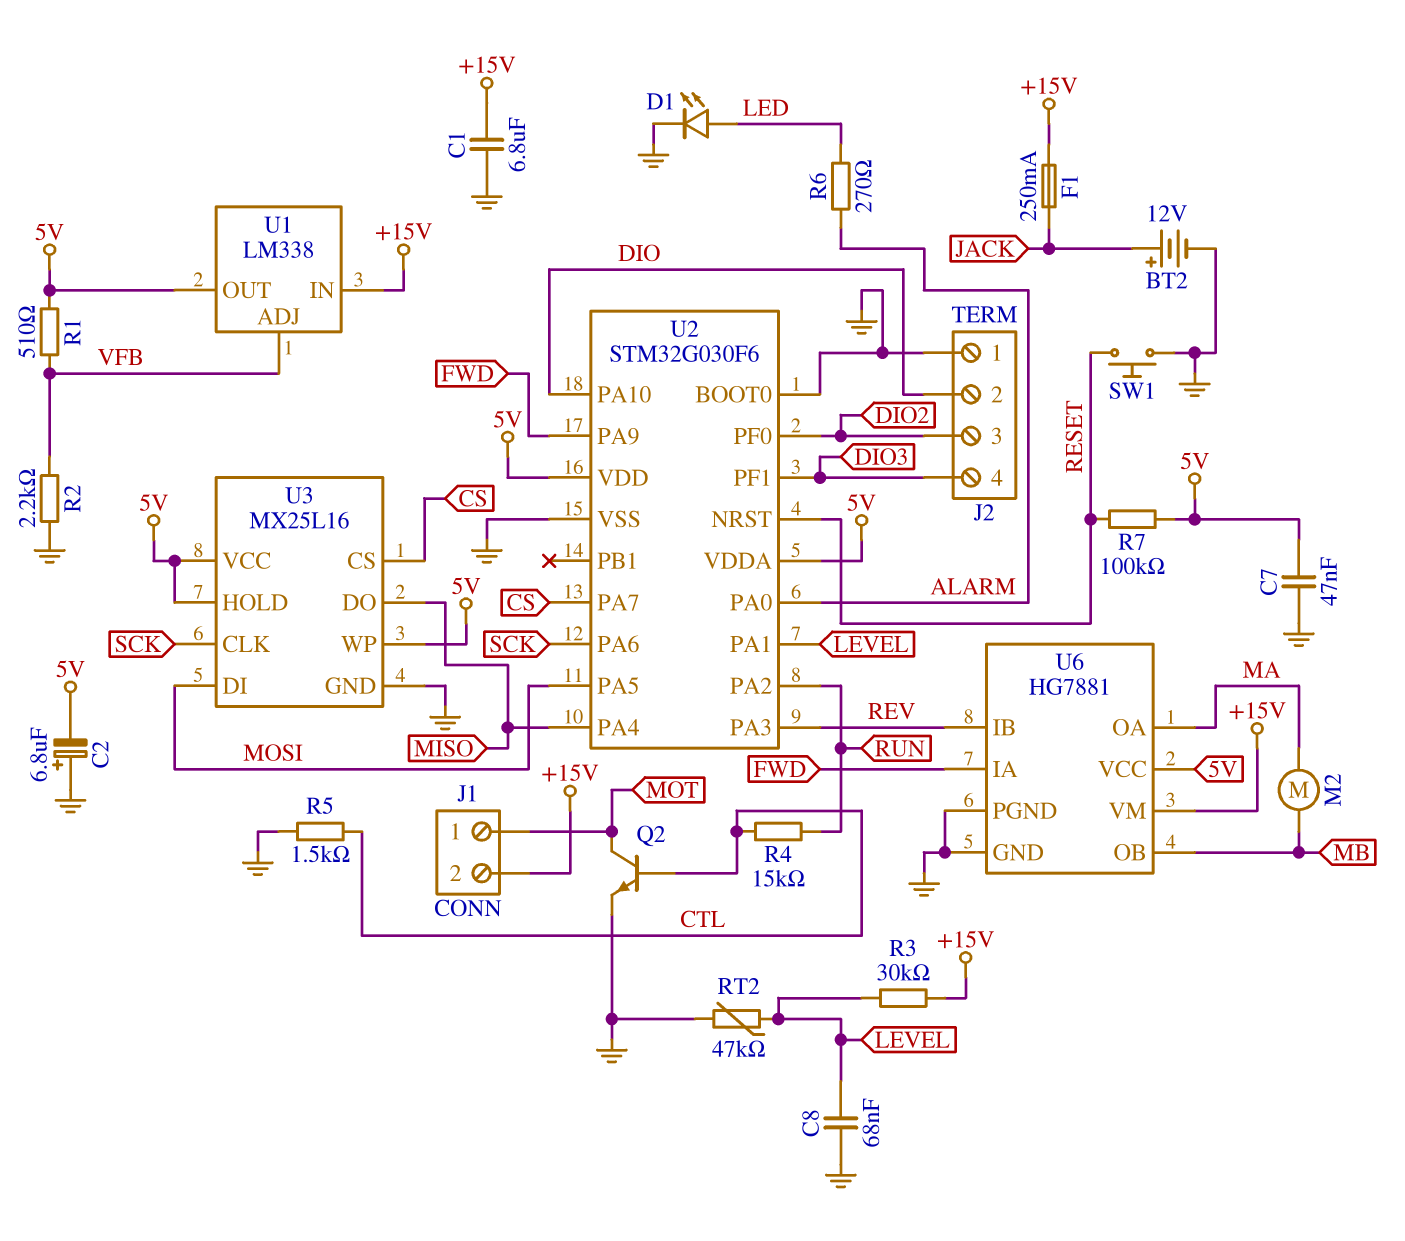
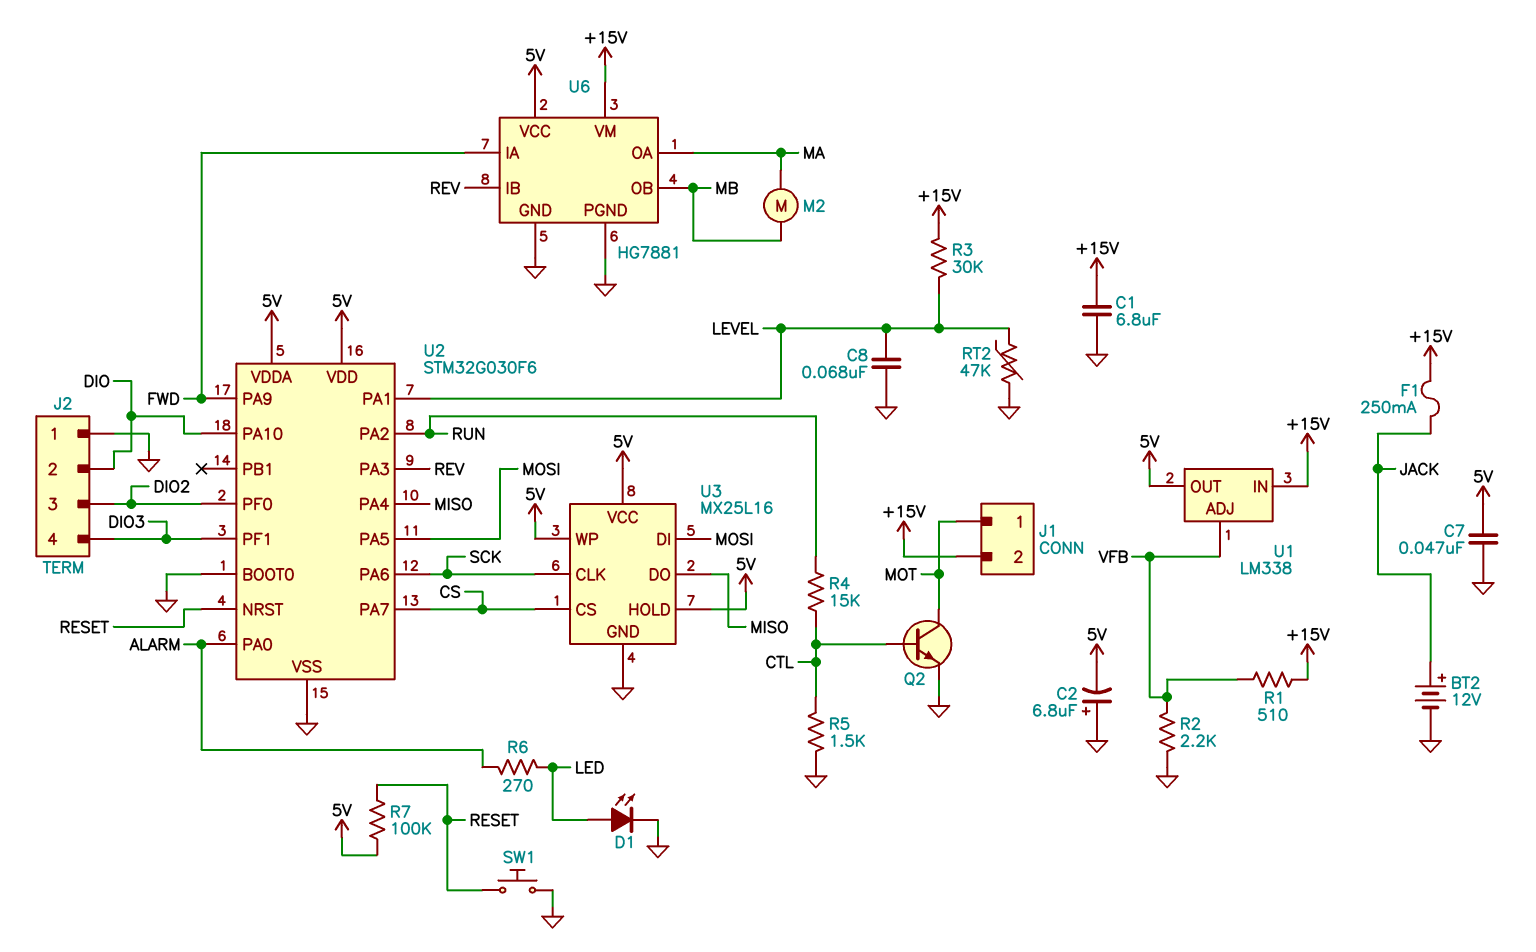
R1: 510 (5V, VFB) -> 510 (+15V, VFB)

